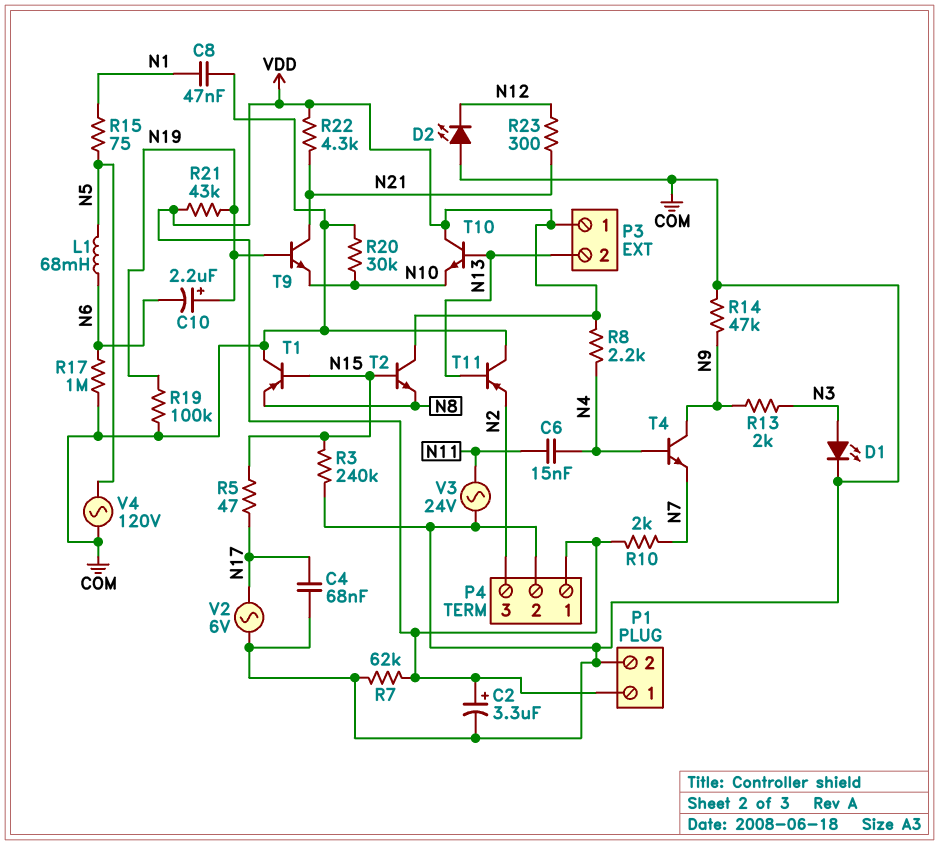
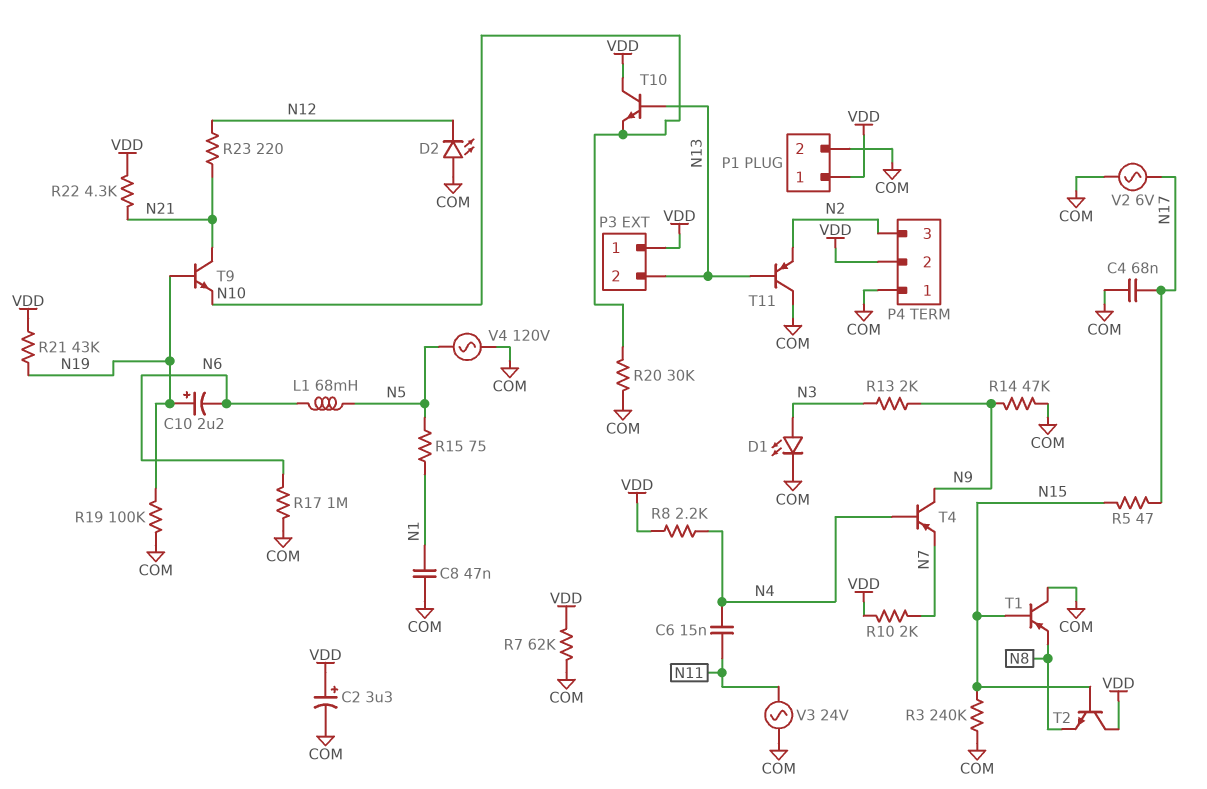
P4 pin 1: VDD -> COM
P4 pin 2: COM -> VDD
R23: 300 (N12, N21) -> 220 (N12, N21)
T4: NPN (B N4, C N9, E N7) -> PNP (B N4, C N9, E N7)

